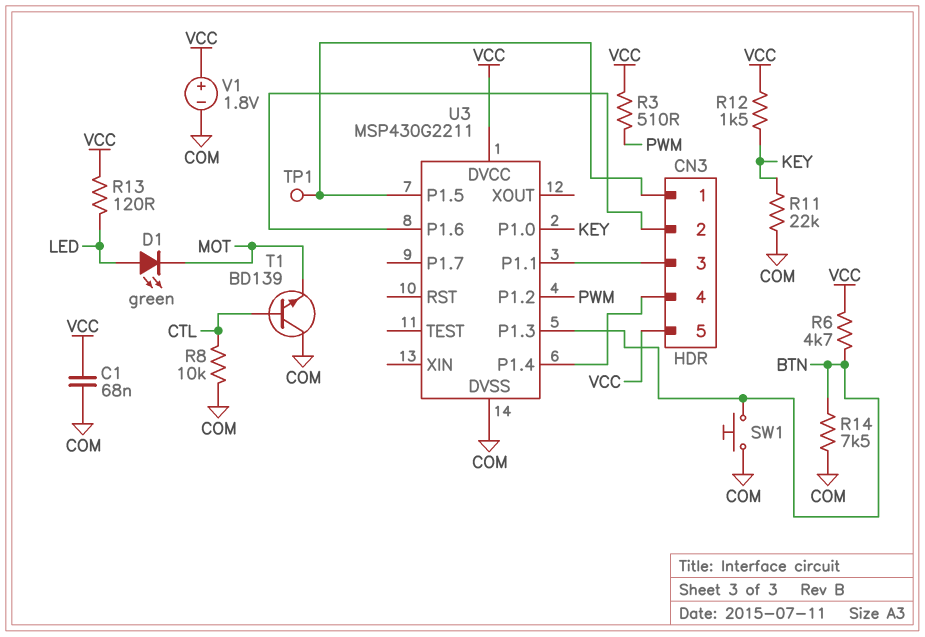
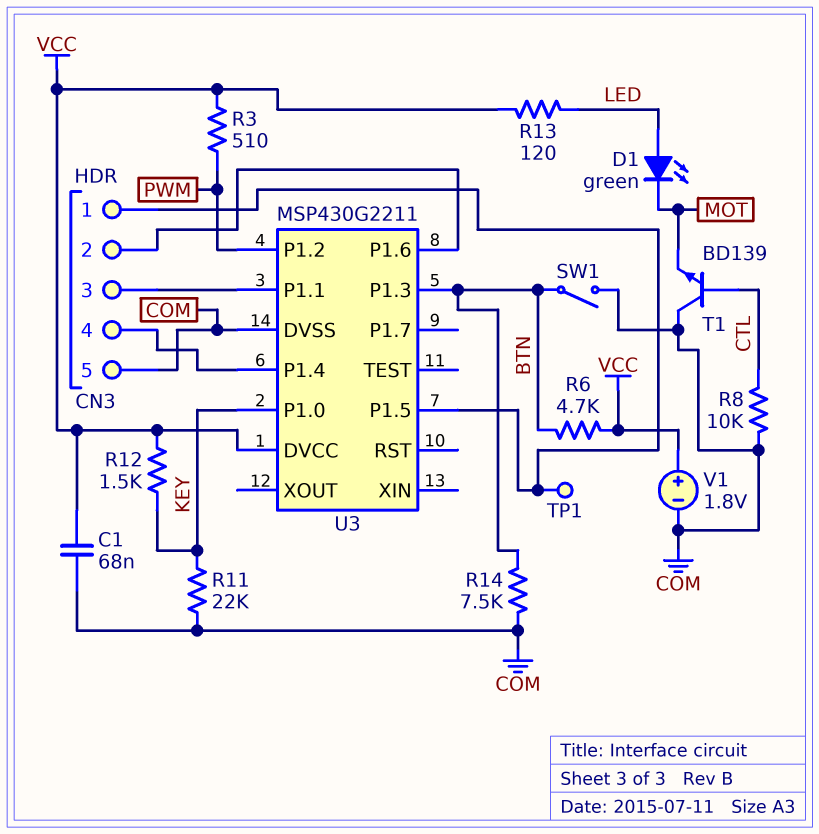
CN3 pin 5: VCC -> COM
SW1: button (BTN, COM) -> switch (BTN, COM)

